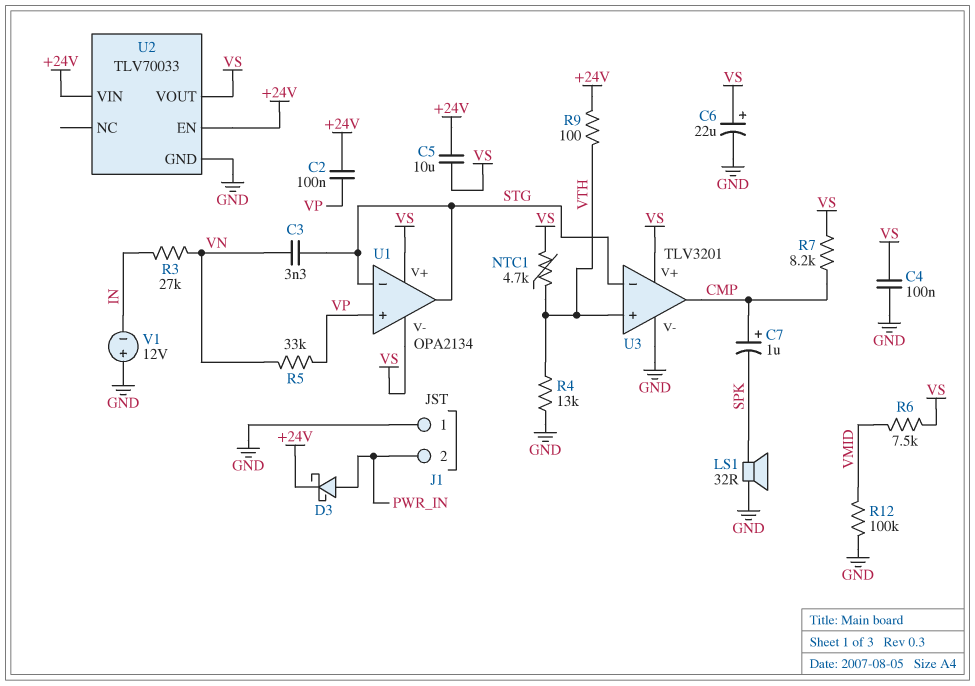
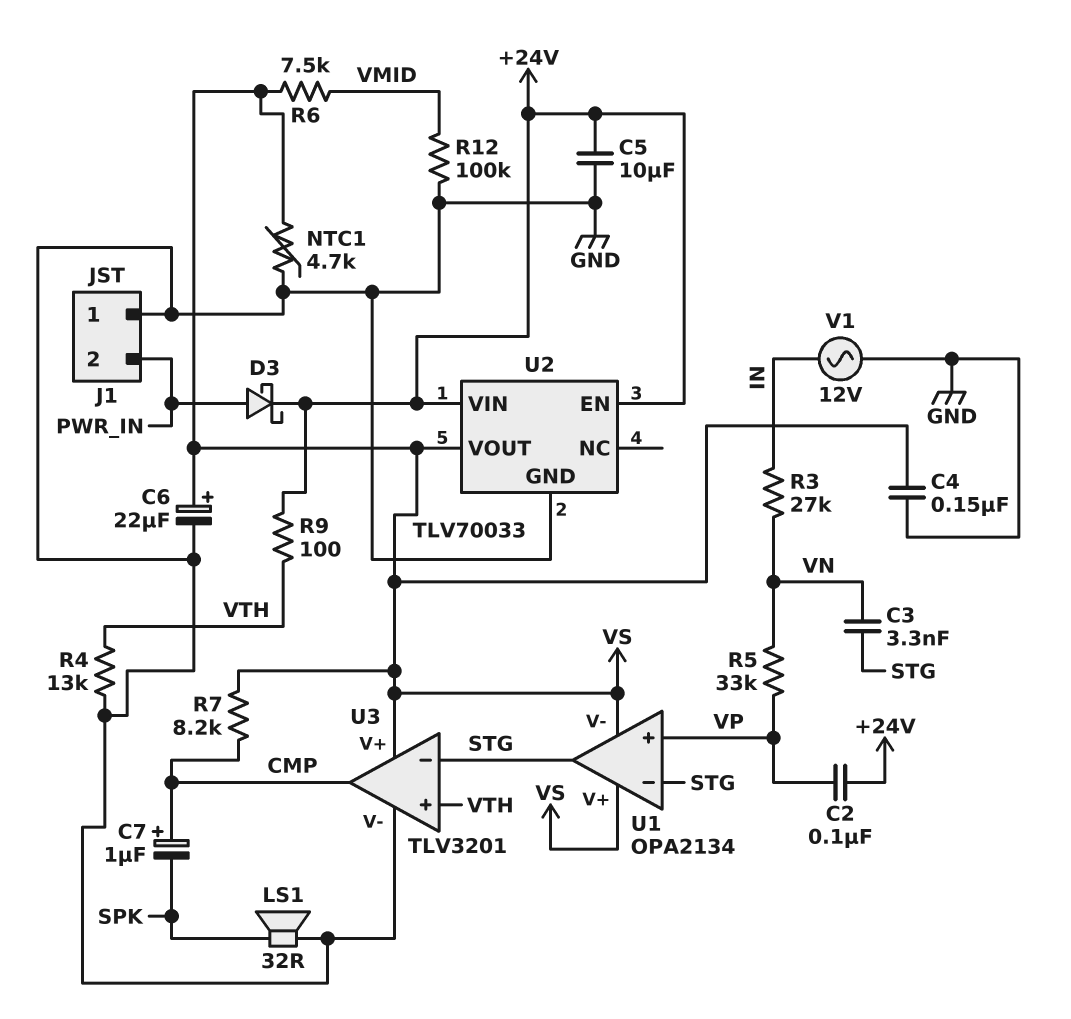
C4: 100nF (GND, VS) -> 150nF (GND, VS)
C5: 10uF (+24V, VS) -> 10uF (+24V, GND)
NTC1: 4.7k (VS, VTH) -> 4.7k (GND, VS)
V1: 12V (plus GND, minus IN) -> AC 12V (GND, IN)

